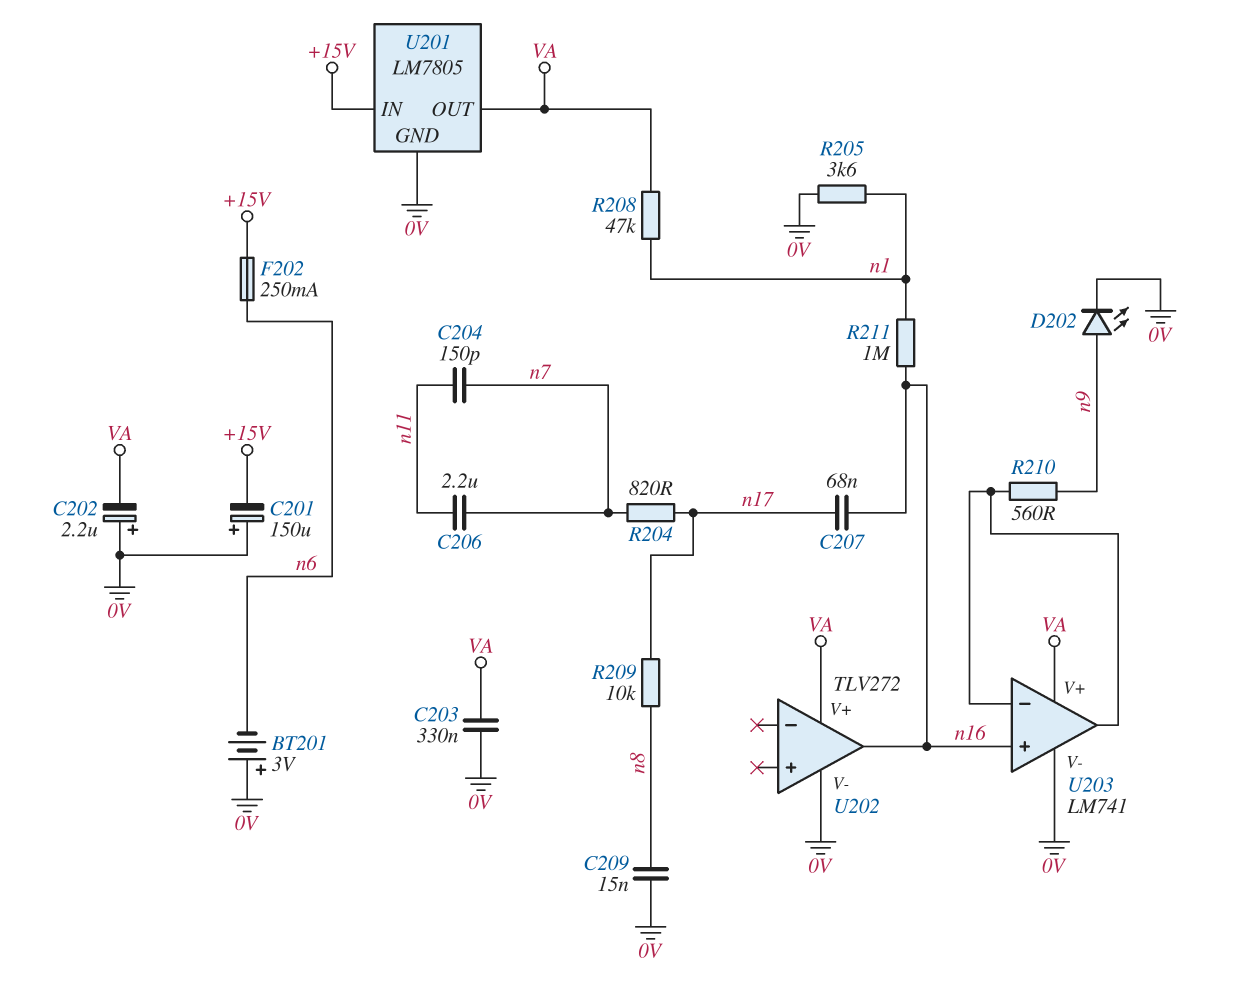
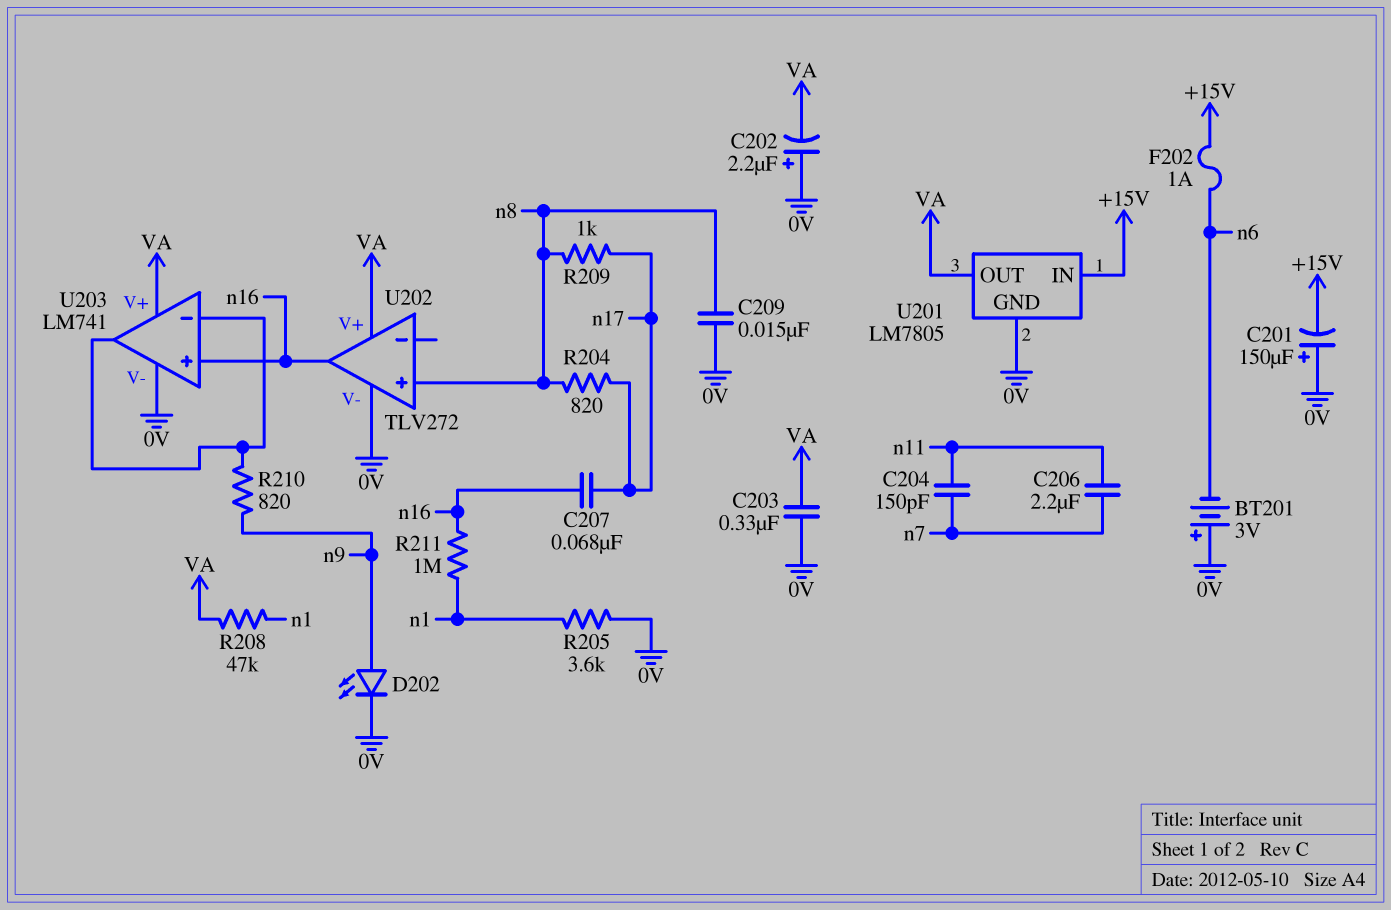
F202: 250mA (+15V, n6) -> 1A (+15V, n6)
R204: 820 (n7, n17) -> 820 (n8, n17)
R209: 10k (n8, n17) -> 1k (n8, n17)
R210: 560 (U203/in-, n9) -> 820 (U203/in-, n9)
U202 pin in+: none -> n8

